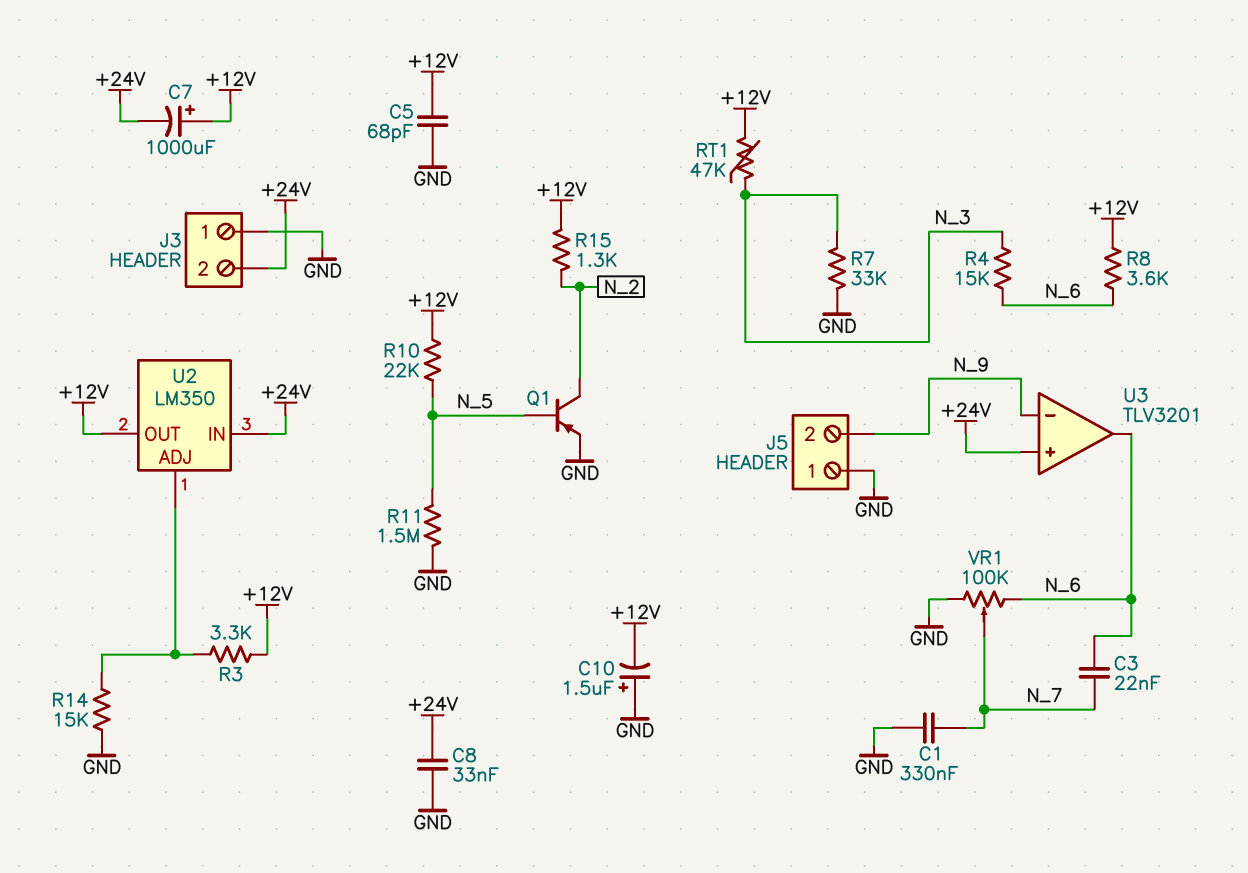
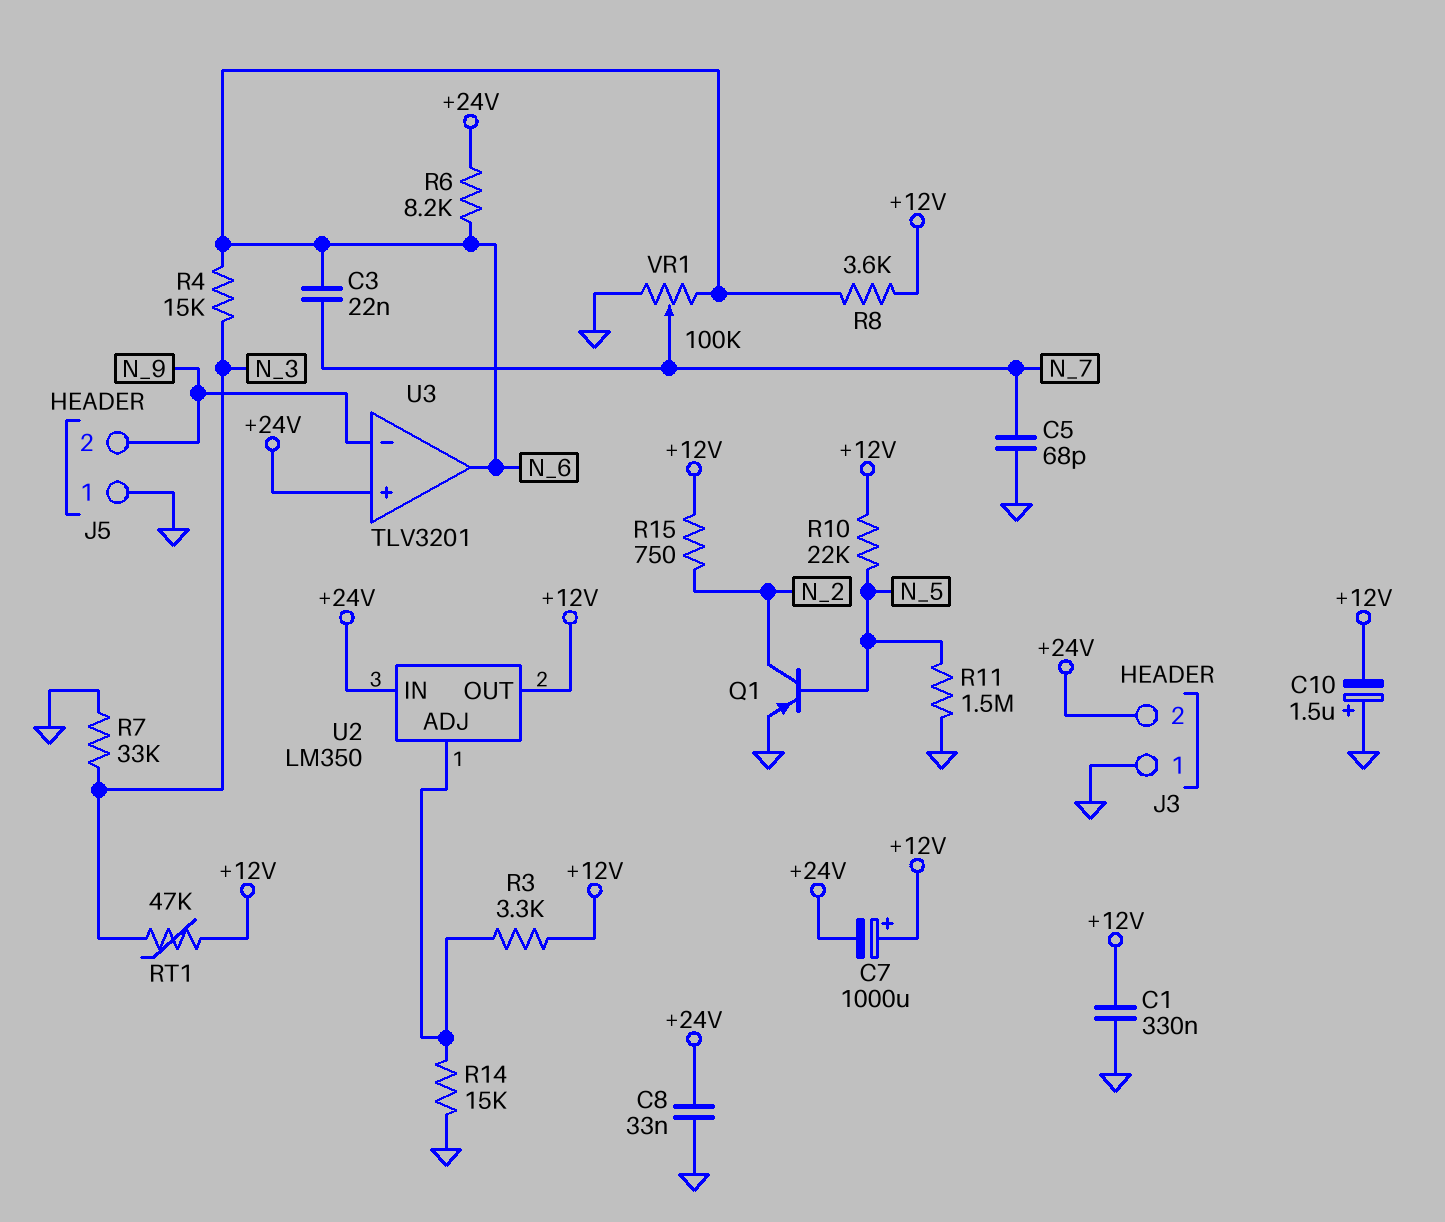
C1: 330nF (GND, N_7) -> 330nF (+12V, GND)
C5: 68pF (+12V, GND) -> 68pF (GND, N_7)
R6: none -> 8.2k (+24V, N_6)
R15: 1.3k (+12V, N_2) -> 750 (+12V, N_2)

